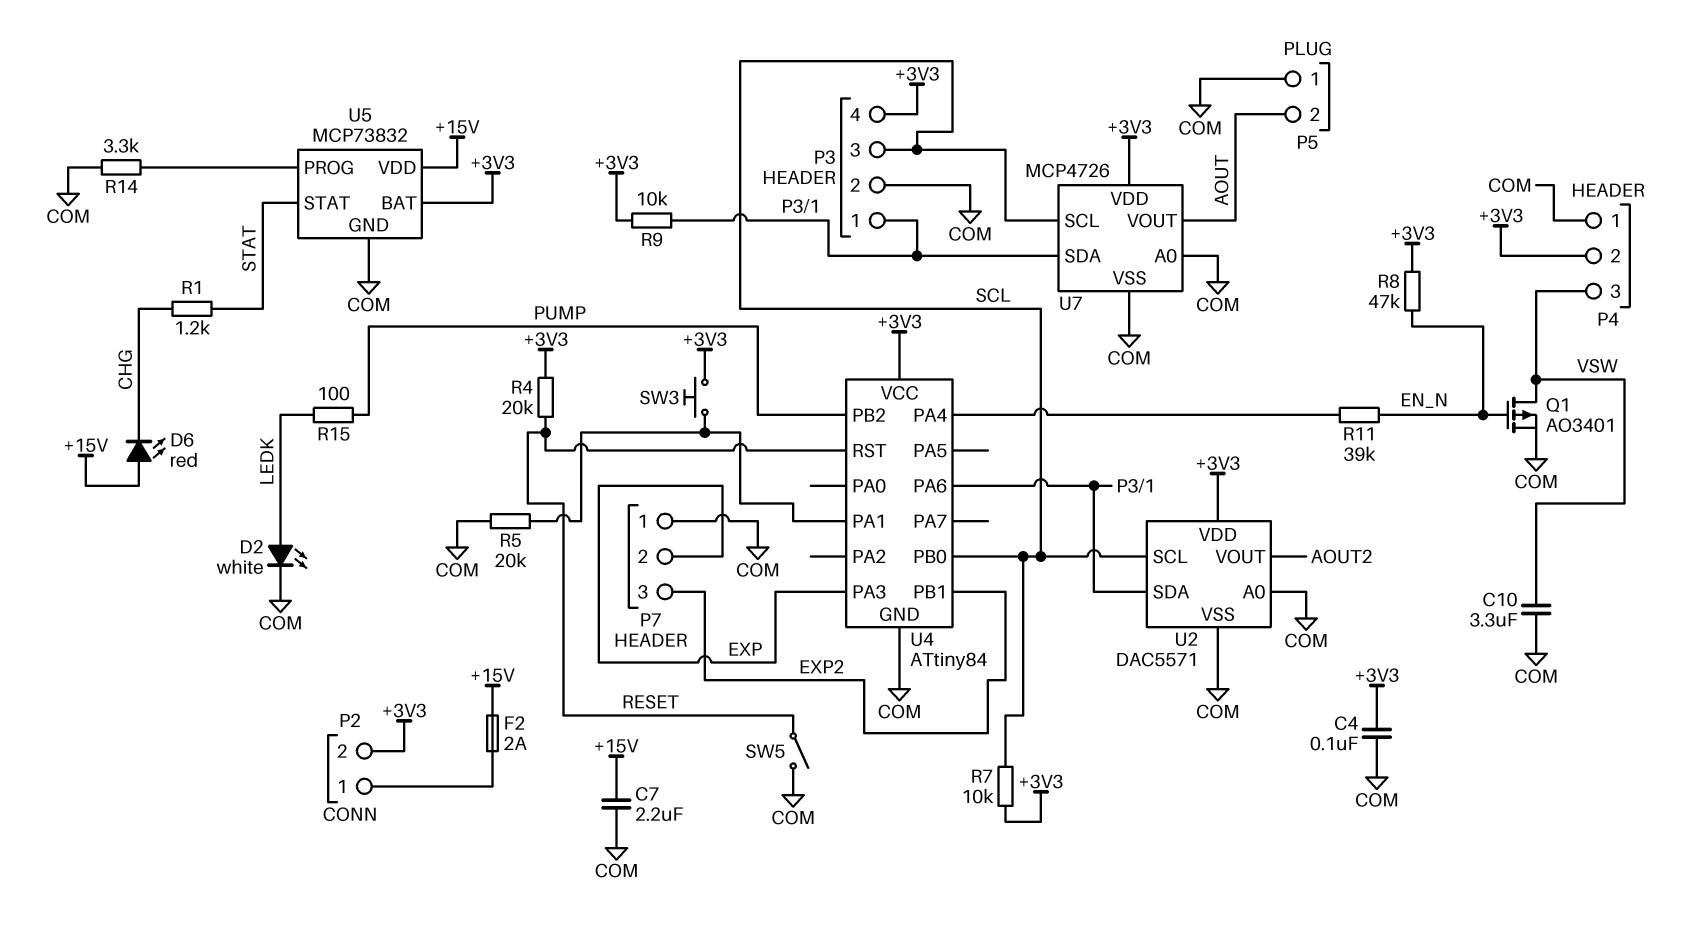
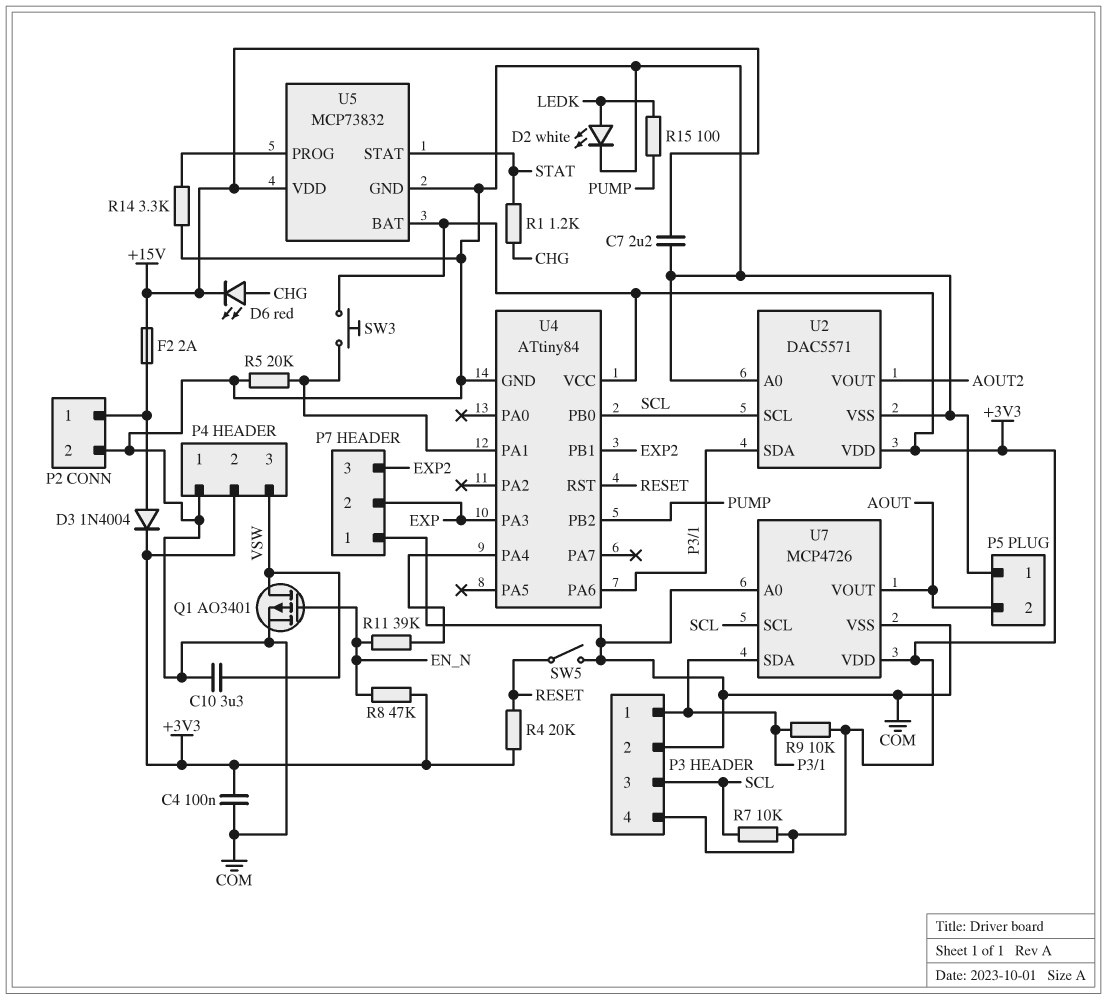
D3: none -> diode 1N4004 (A P2/1, K +3V3)
D6: LED red (A +15V, K CHG) -> LED red (A CHG, K +15V)
P2 pin 2: +3V3 -> COM

